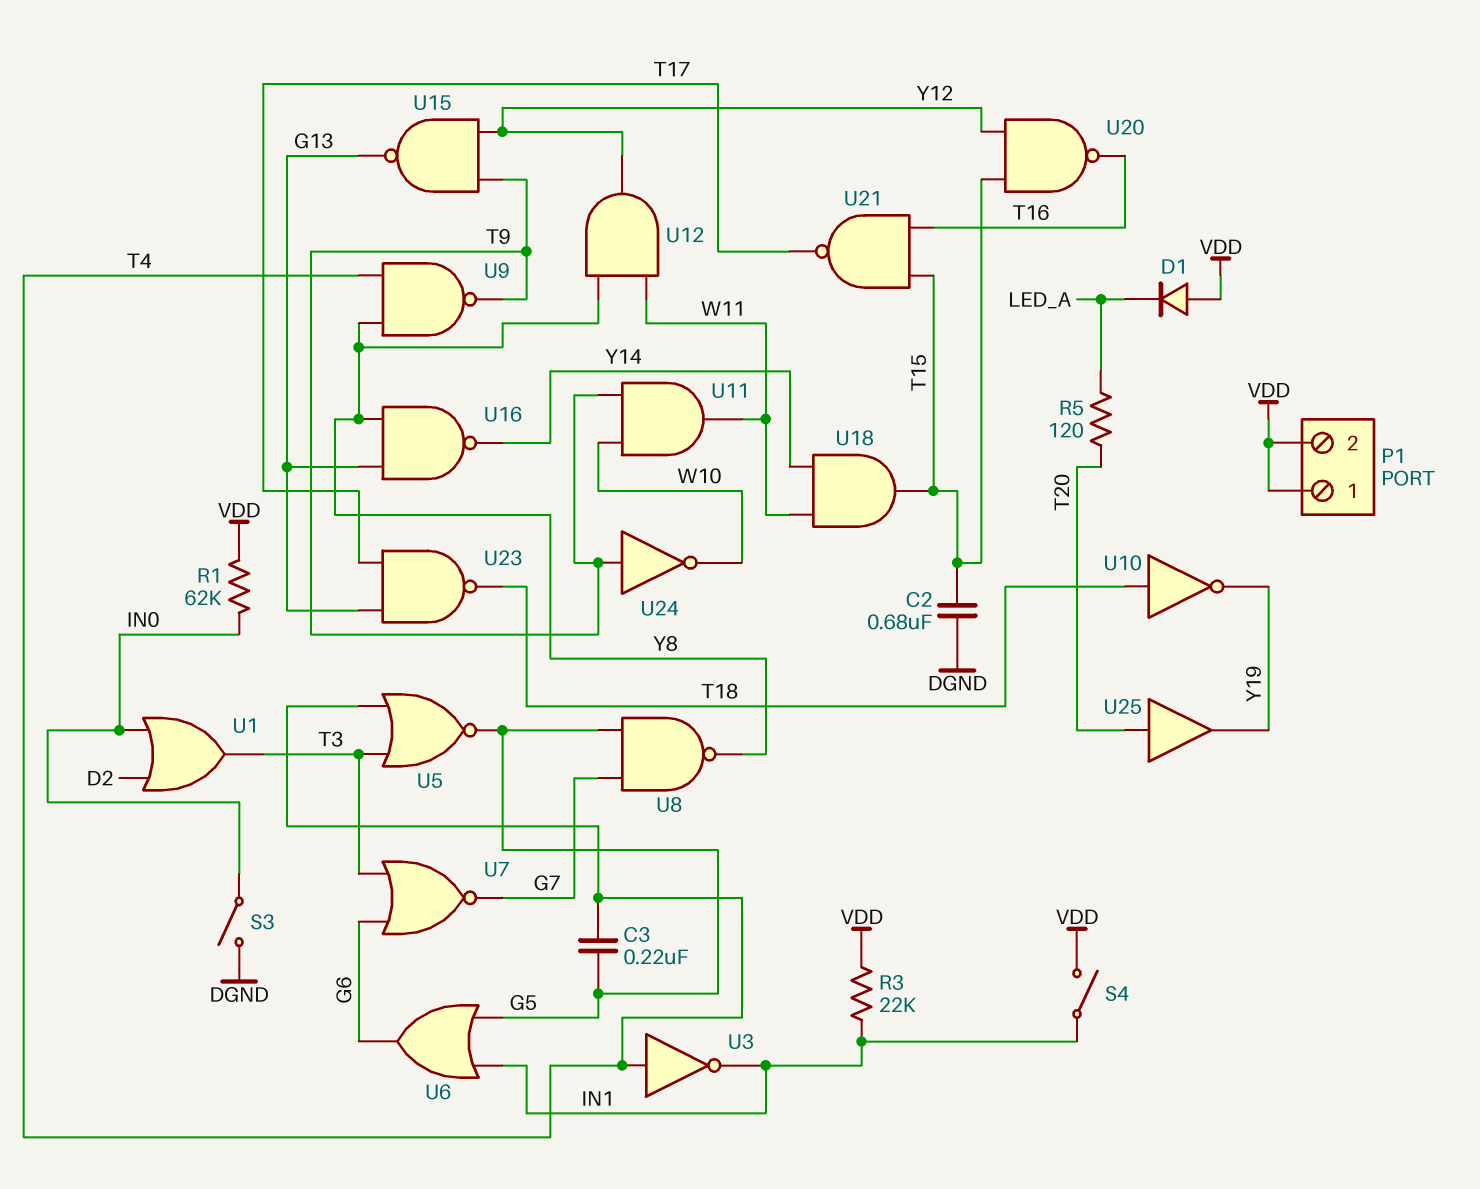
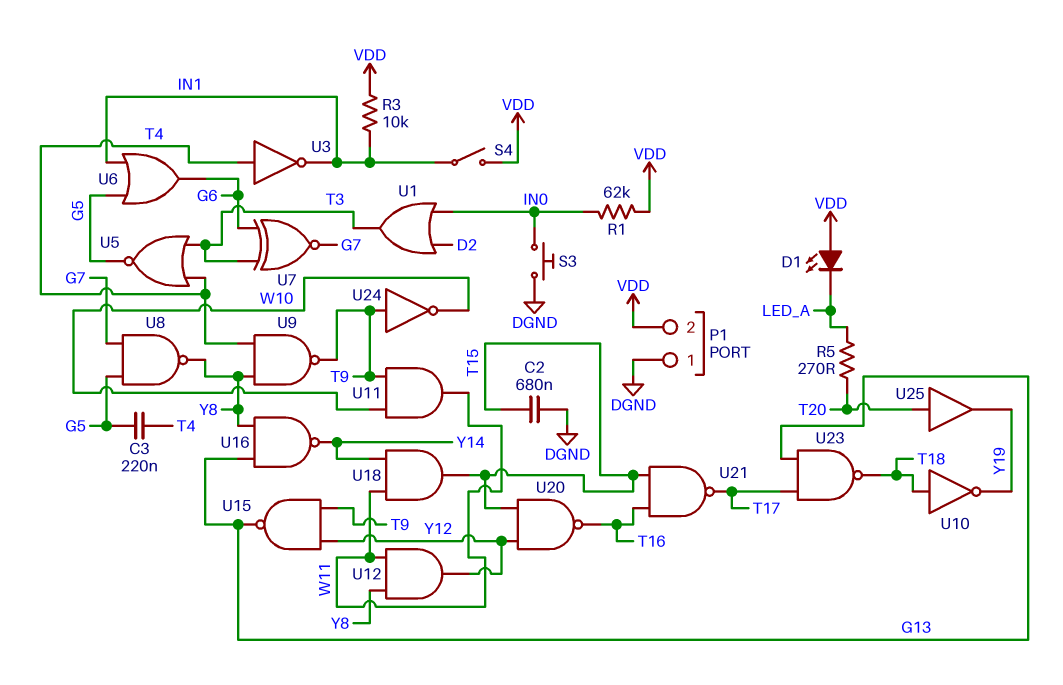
D1: diode (A VDD, K LED_A) -> LED (A VDD, K LED_A)
P1 pin 1: VDD -> DGND
R3: 22k (IN1, VDD) -> 10k (IN1, VDD)
R5: 120 (LED_A, T20) -> 270 (LED_A, T20)
S3: switch (DGND, IN0) -> button (DGND, IN0)
U7: NOR (in G6, in T3, out G7) -> XNOR (in G6, in T3, out G7)

